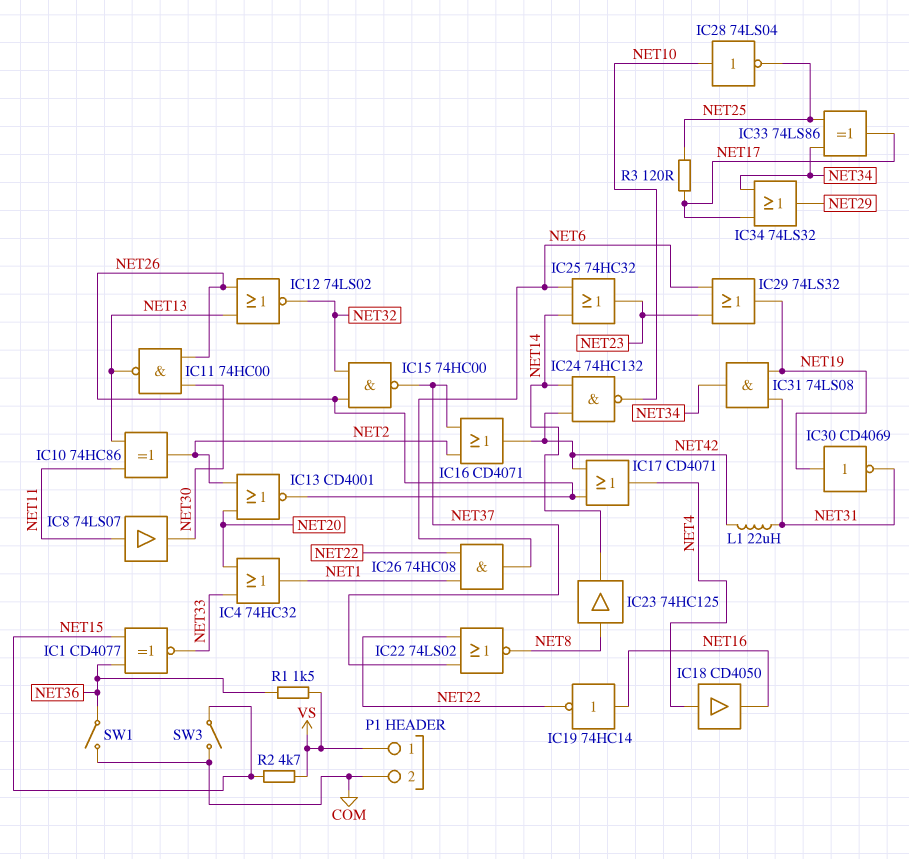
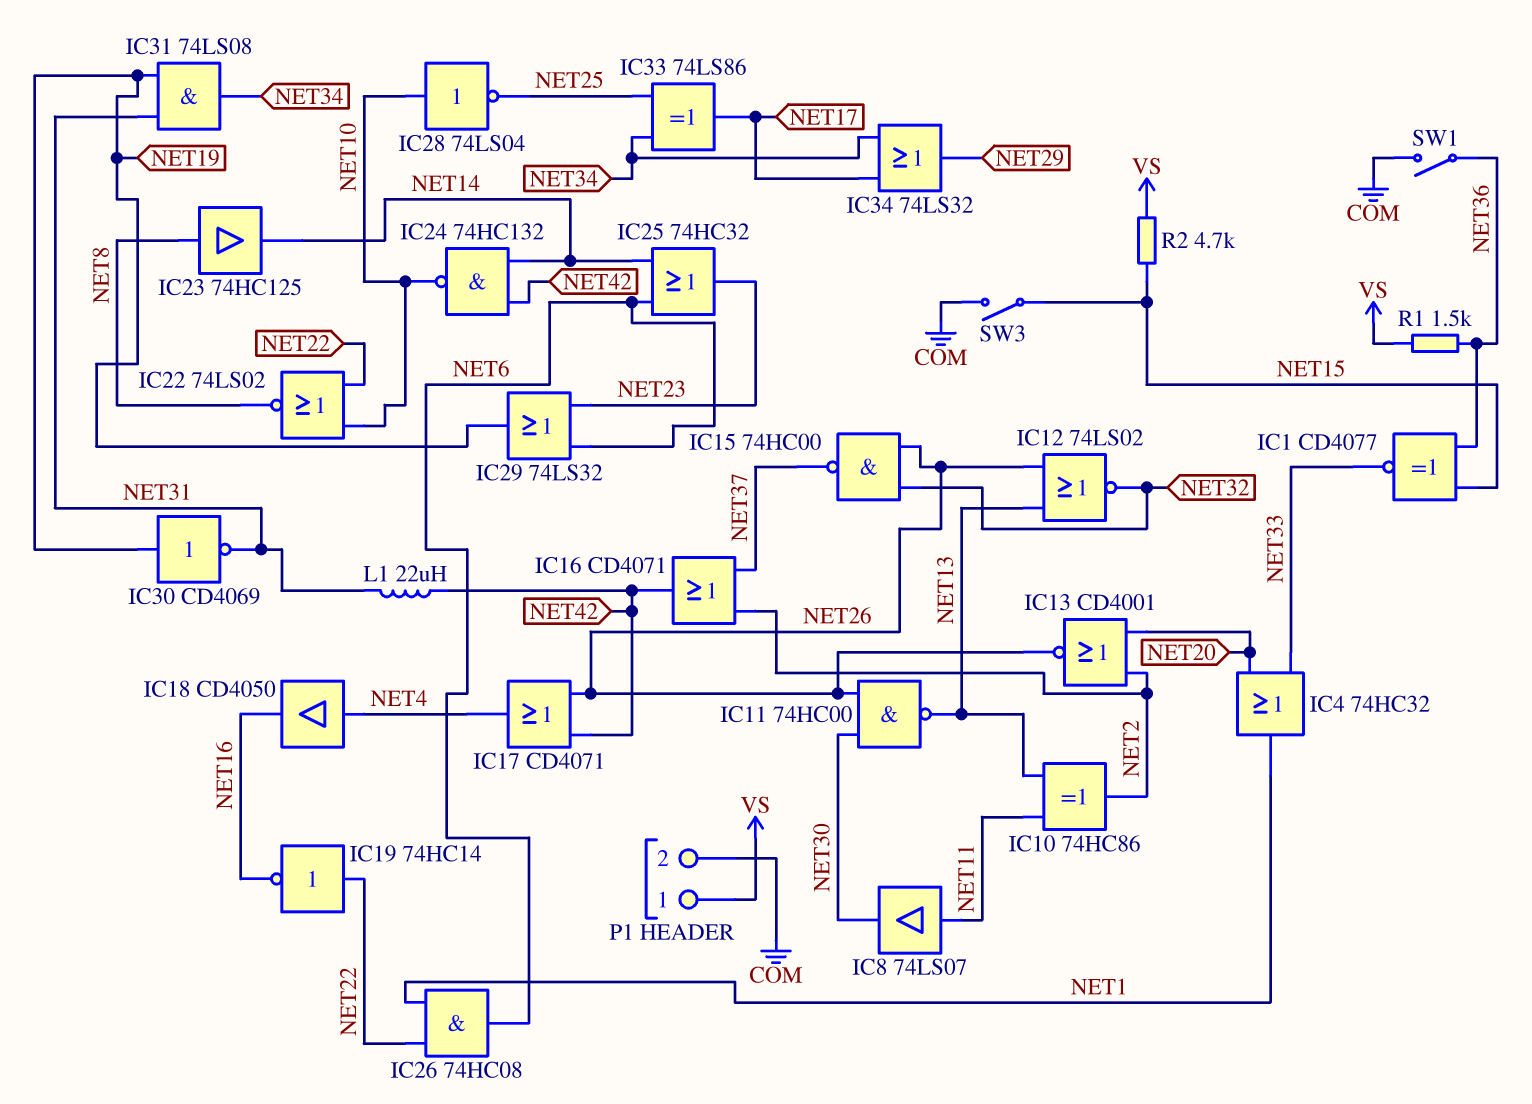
IC19: NOT 74HC14 (in NET16, out NET22) -> NOT 74HC14 (in NET22, out NET16)
IC22: NOR 74LS02 (in NET22, in NET37, out NET8) -> NOR 74LS02 (in NET10, in NET22, out NET8)
R3: 120 (NET17, NET25) -> none

